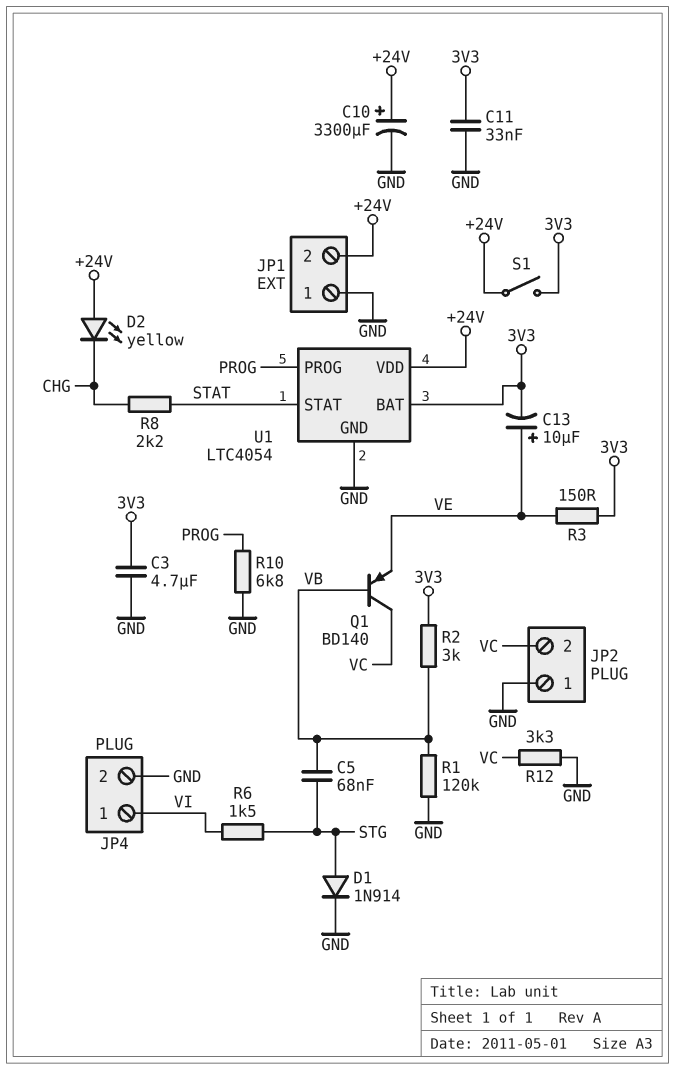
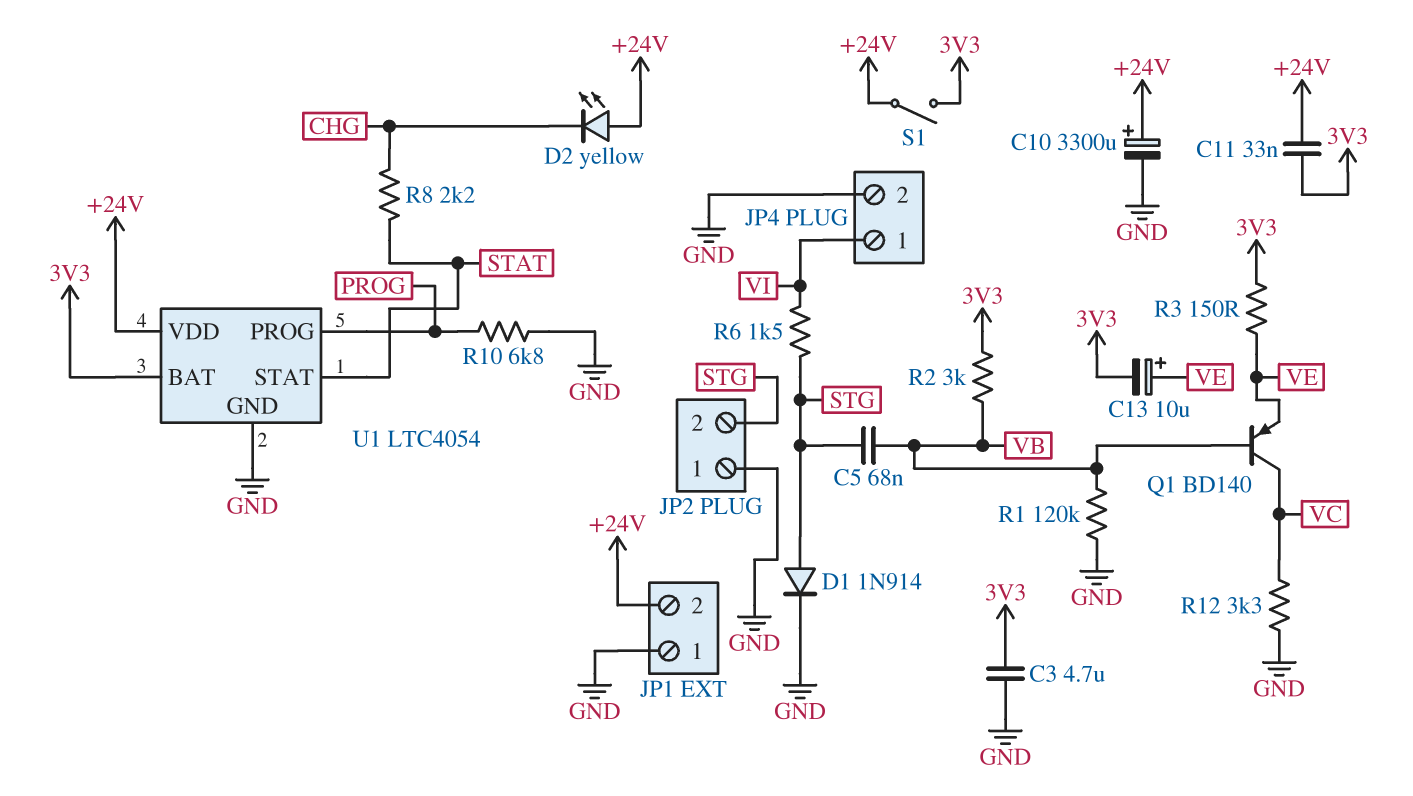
C11: 33nF (3V3, GND) -> 33nF (+24V, 3V3)
JP2 pin 2: VC -> STG

